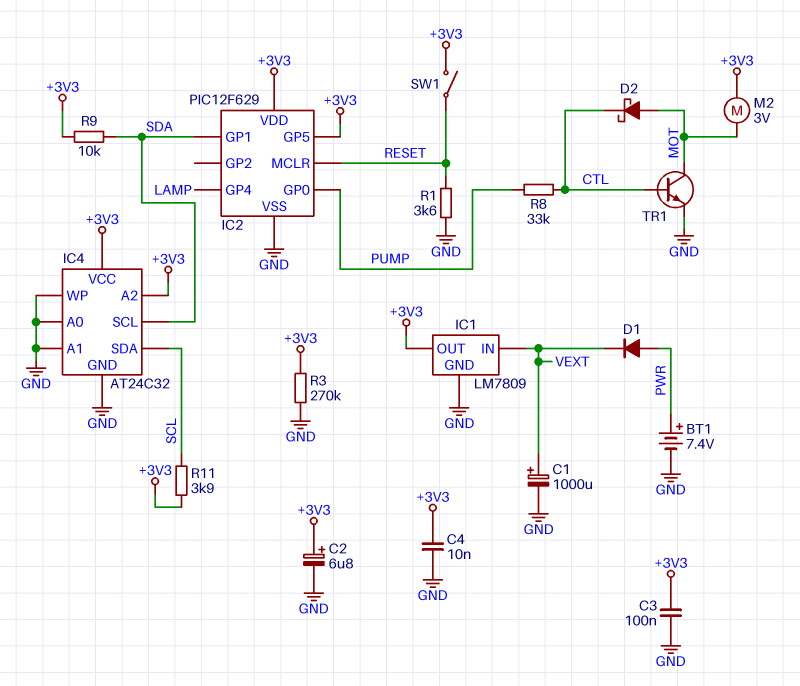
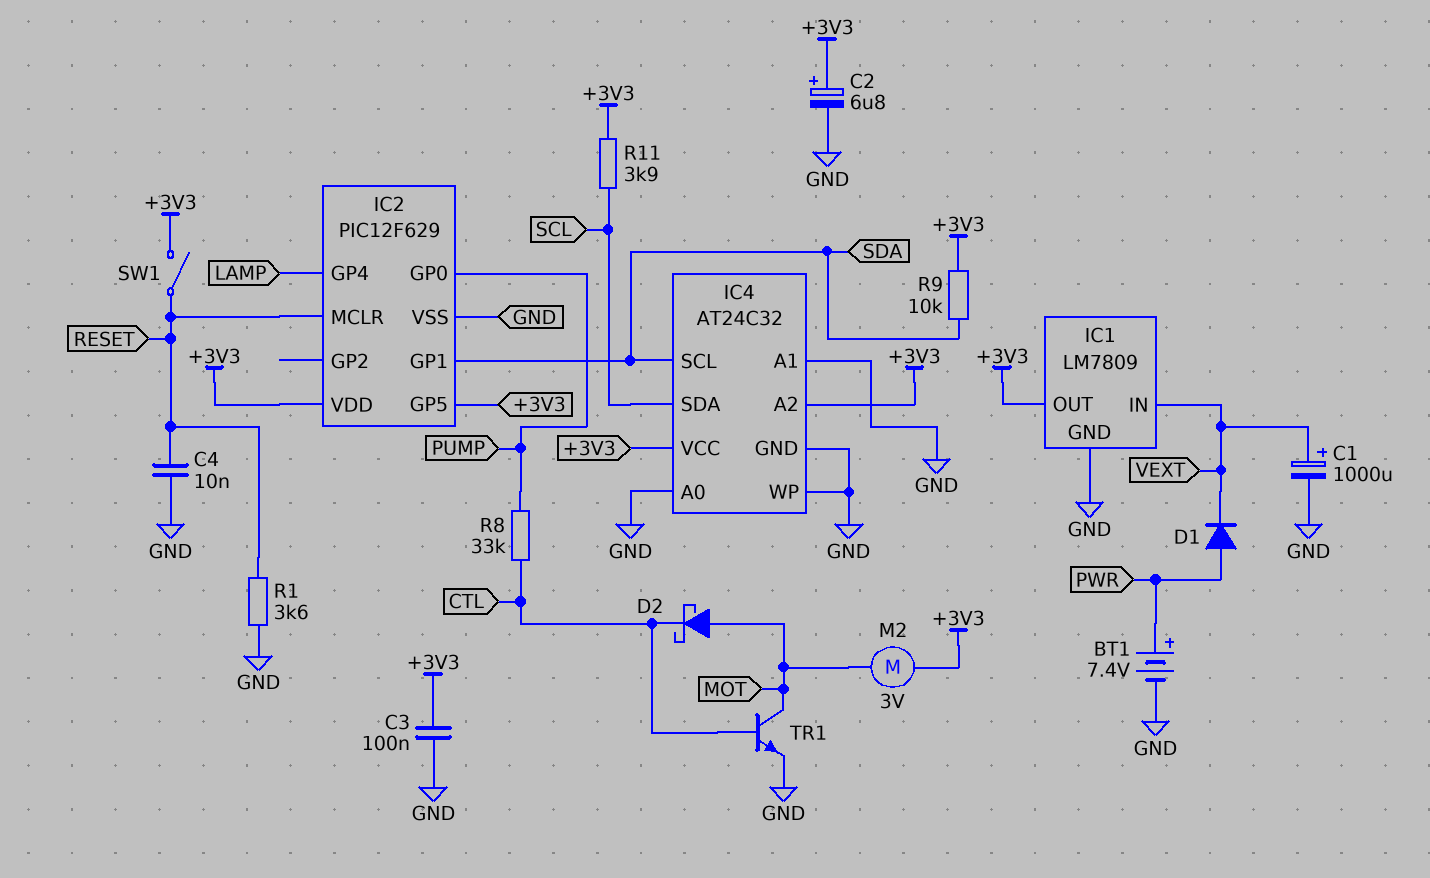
C4: 10nF (+3V3, GND) -> 10nF (GND, RESET)
R3: 270k (+3V3, GND) -> none

